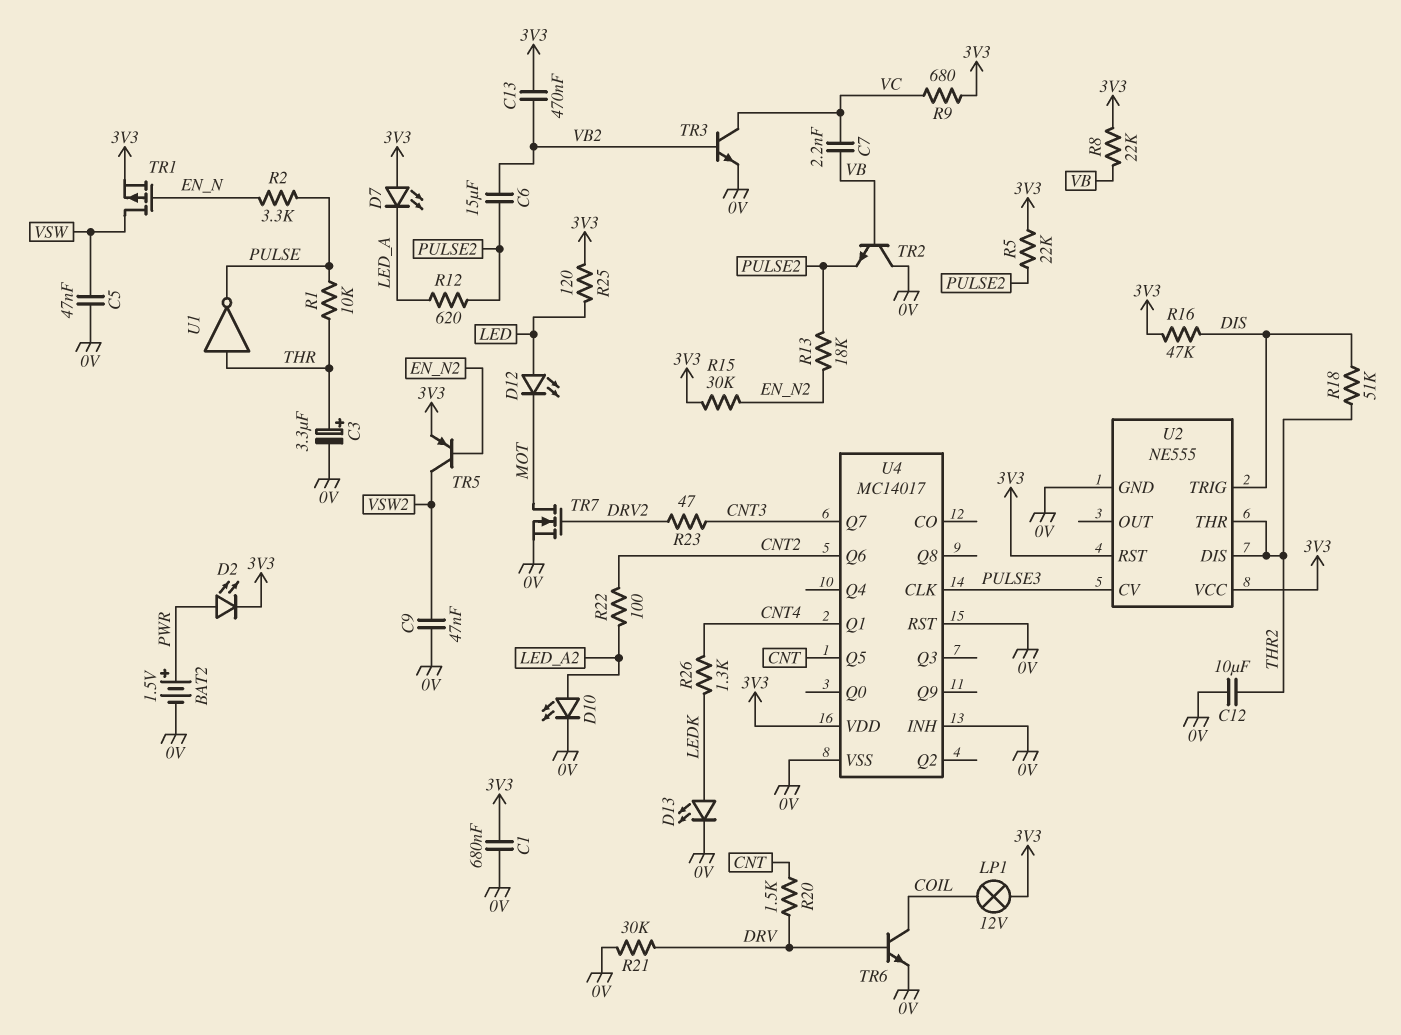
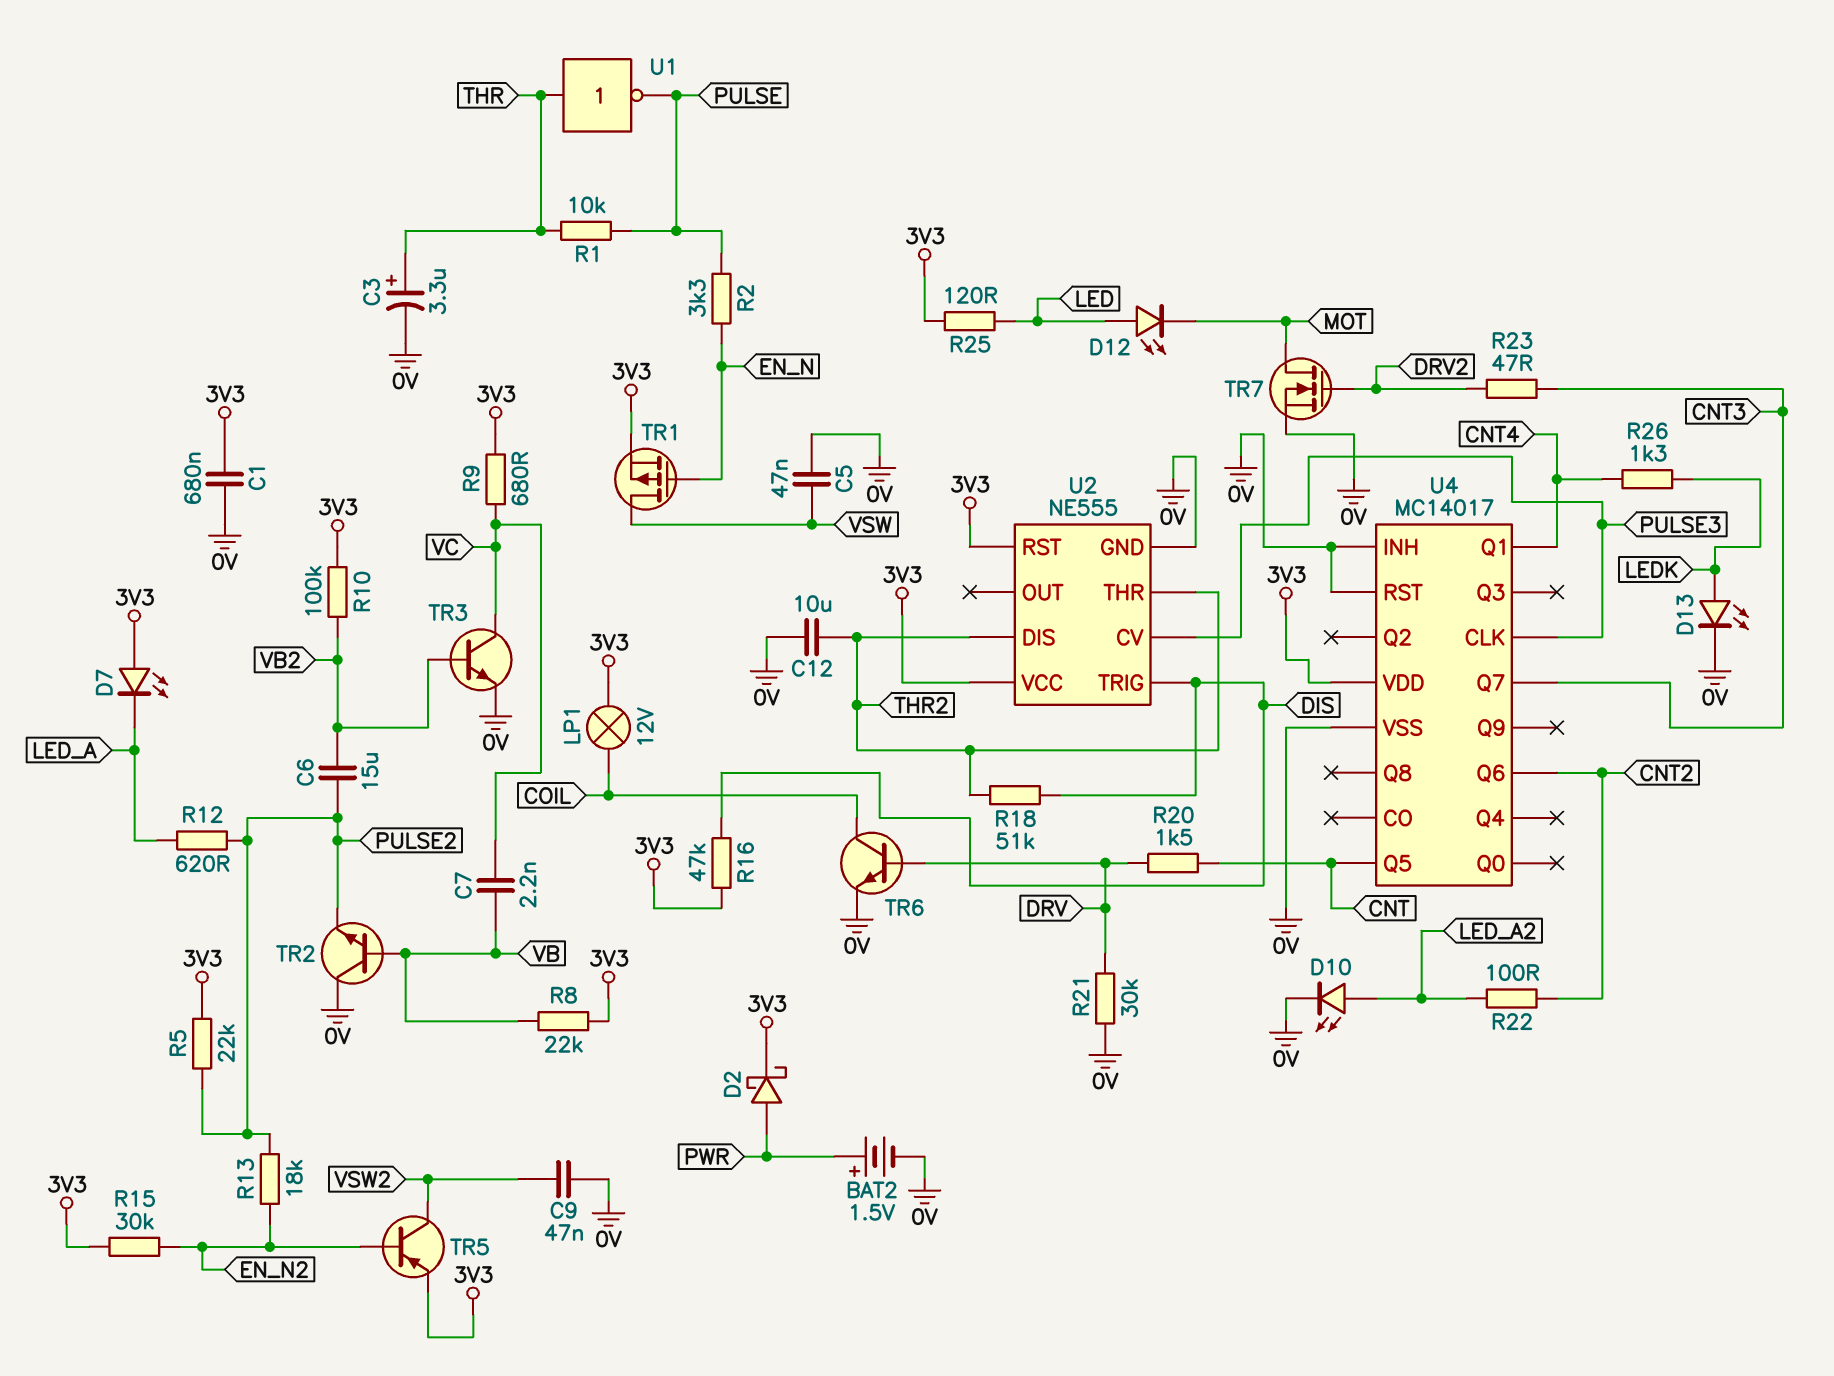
C13: 470nF (3V3, VB2) -> none
D2: LED (A PWR, K 3V3) -> schottky (A PWR, K 3V3)
R10: none -> 100k (3V3, VB2)

